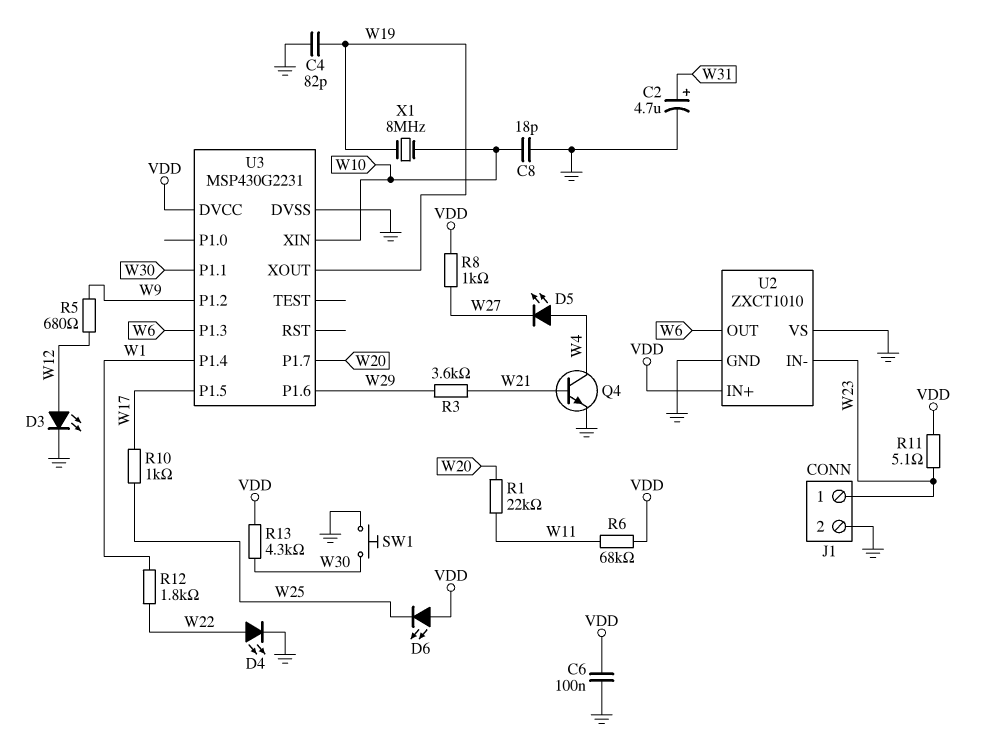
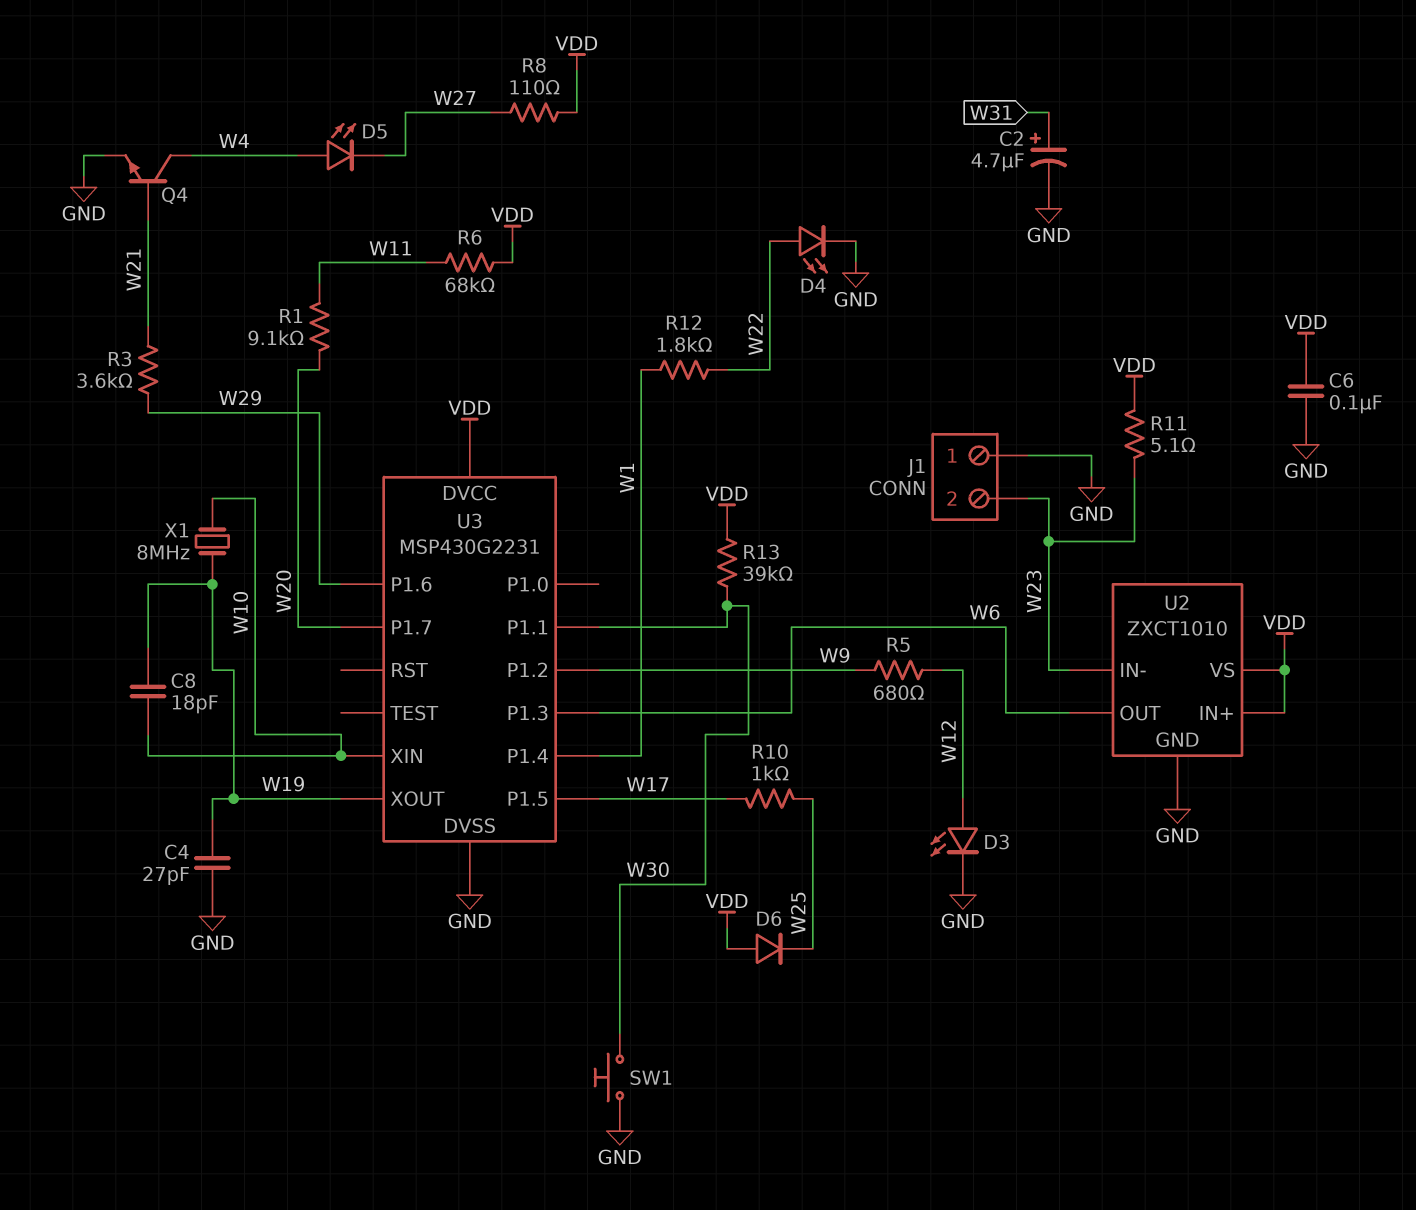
C4: 82pF (GND, W19) -> 27pF (GND, W19)
C8: 18pF (GND, W10) -> 18pF (W10, W19)
D6: LED (A VDD, K W25) -> diode (A VDD, K W25)
J1 pin 1: W23 -> GND
J1 pin 2: GND -> W23
R1: 22k (W11, W20) -> 9.1k (W11, W20)
R8: 1k (VDD, W27) -> 110 (VDD, W27)
R13: 4.3k (VDD, W30) -> 39k (VDD, W30)
U2 pin VS: GND -> VDD

